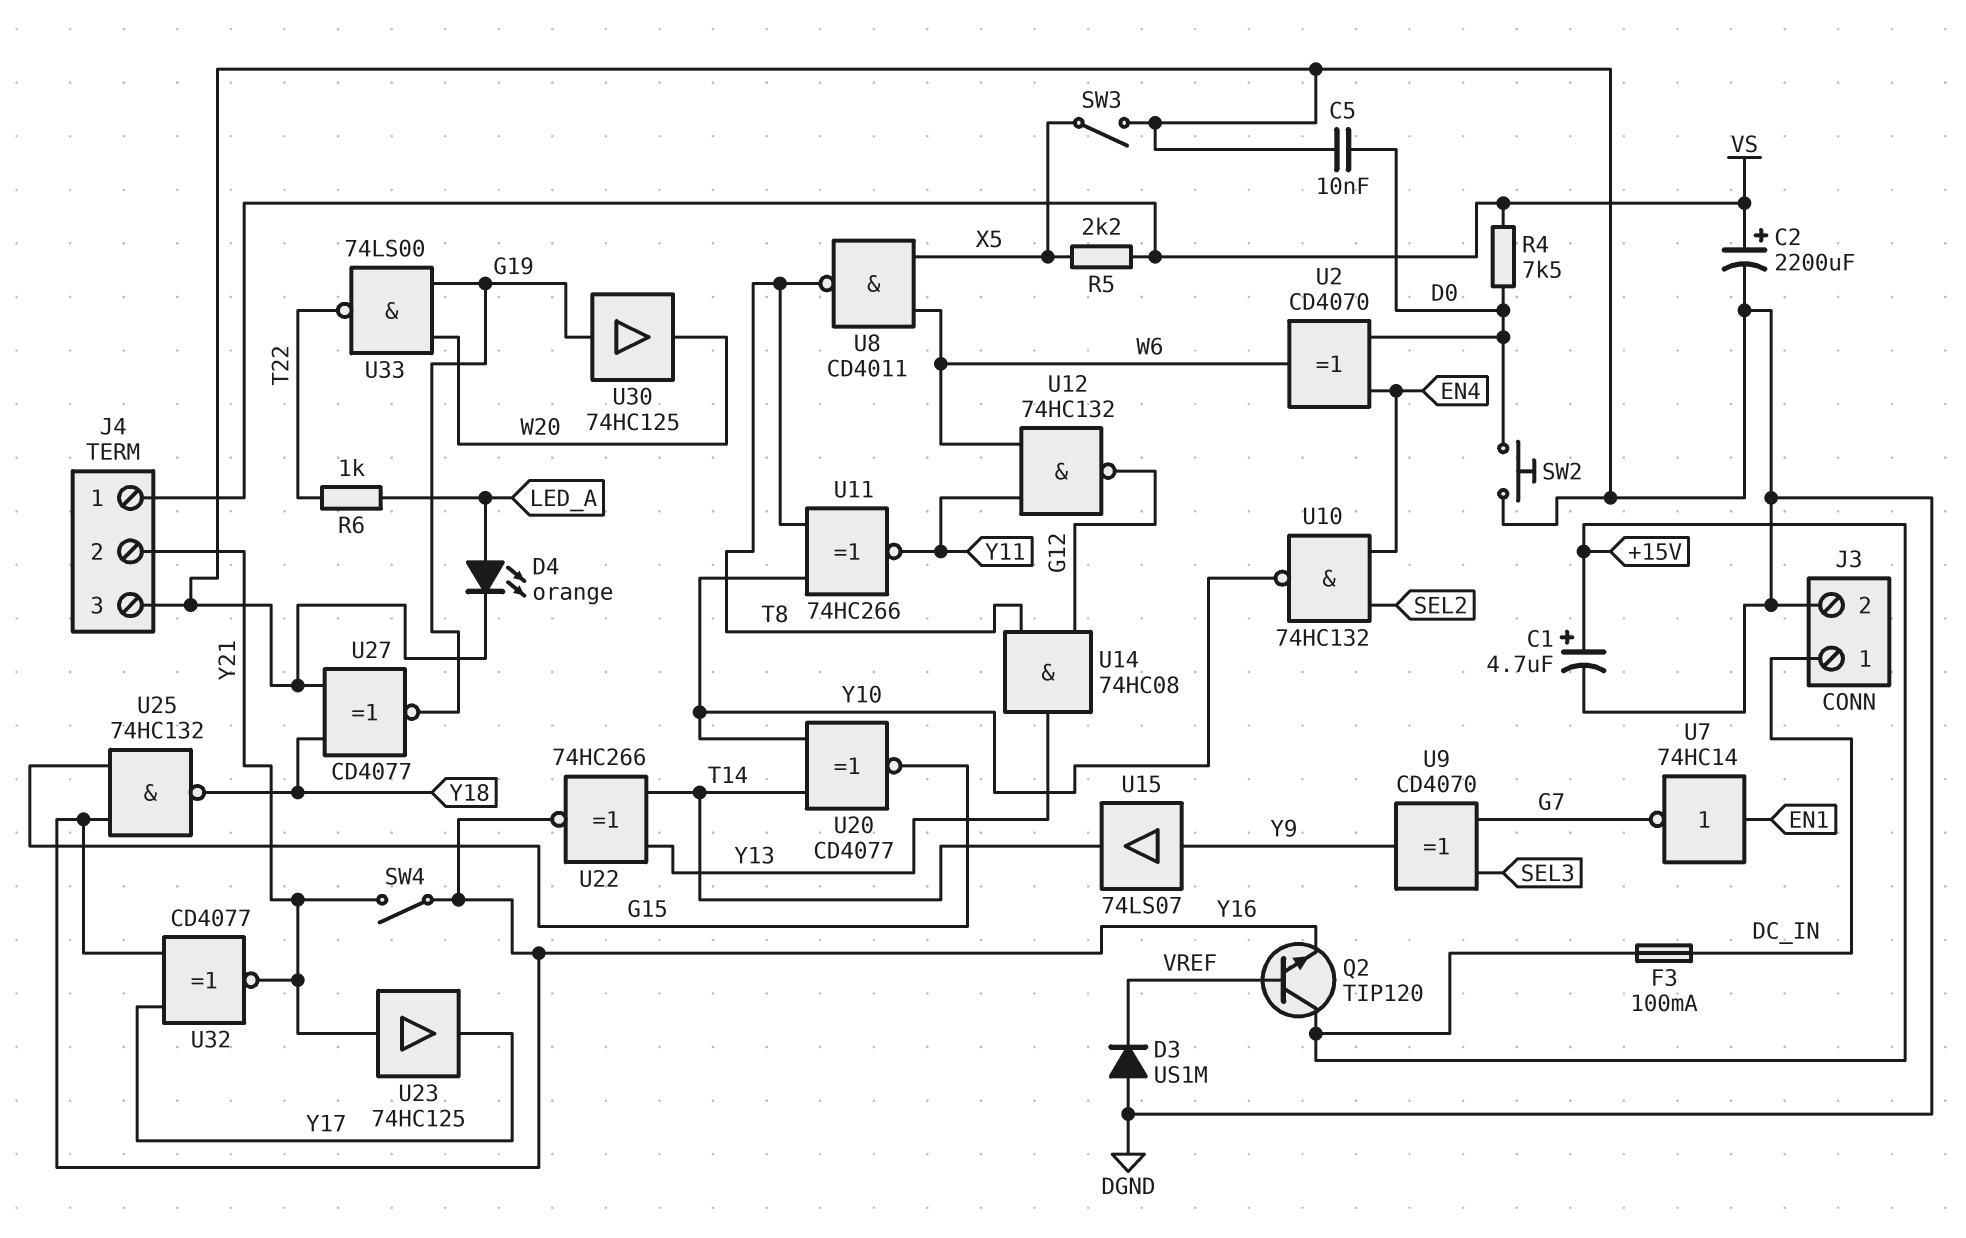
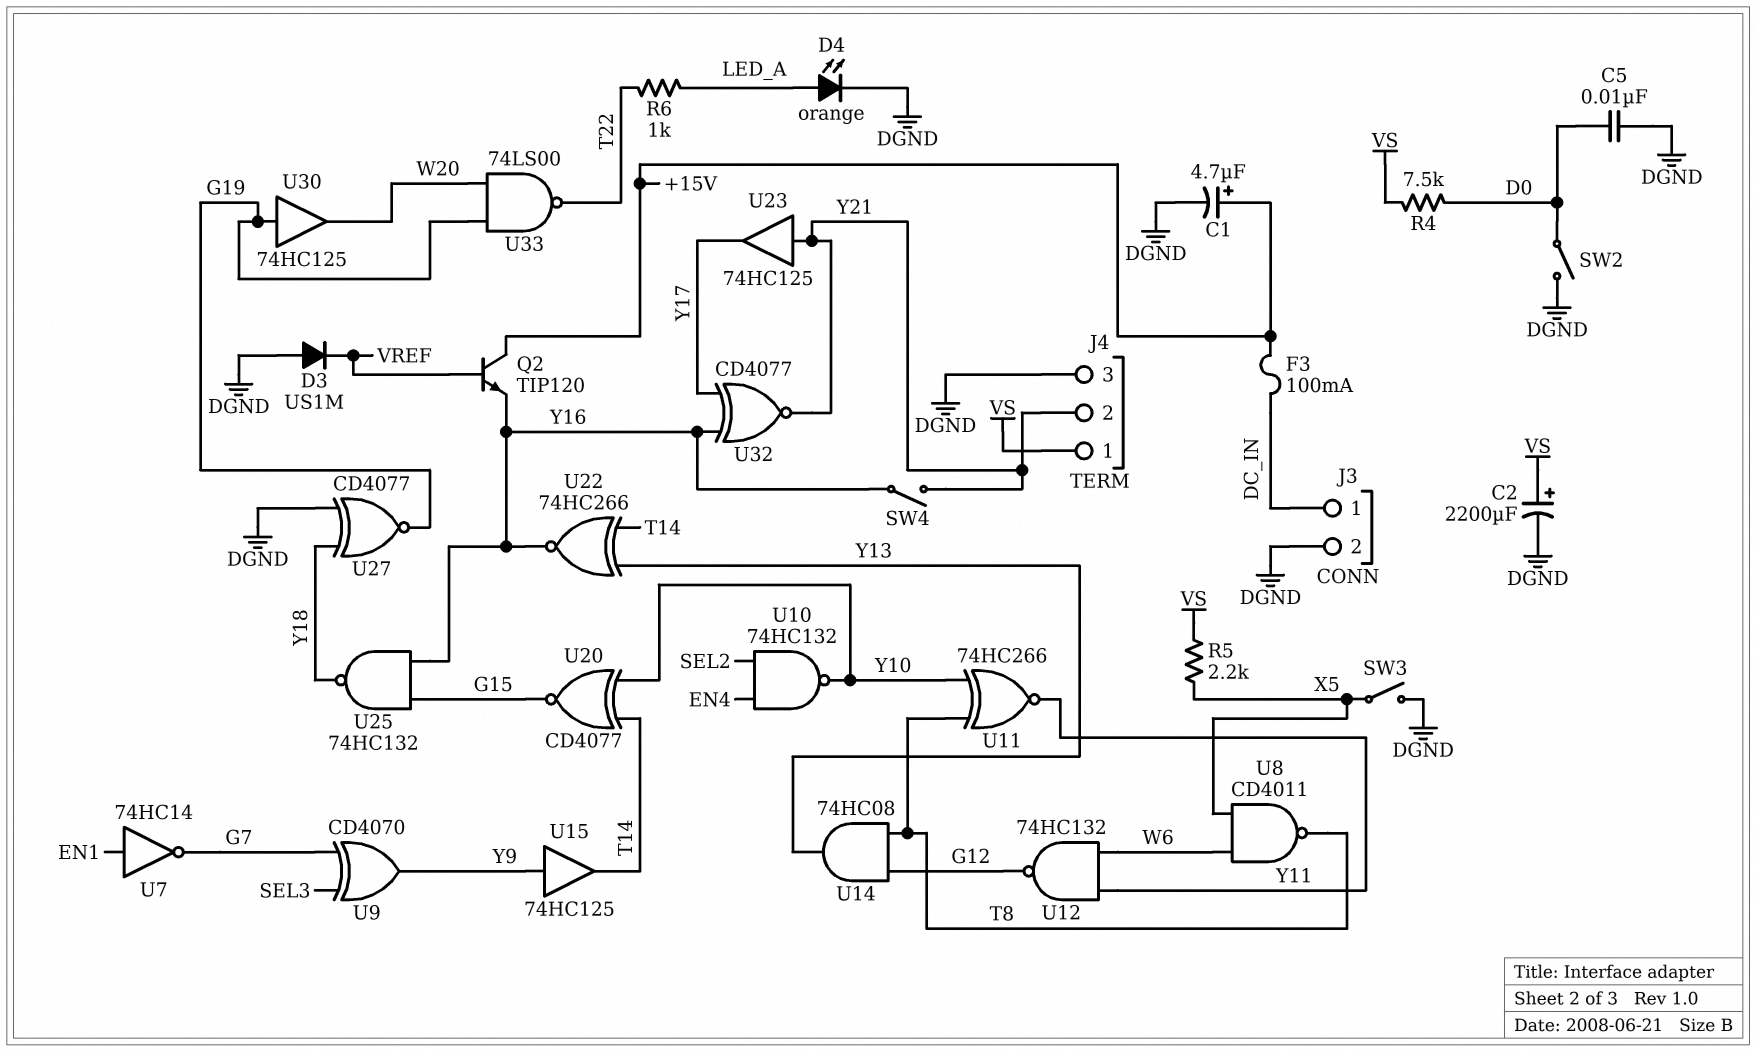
SW2: button (D0, DGND) -> switch (D0, DGND)
U2: XOR CD4070 (in D0, in EN4, out W6) -> none
U15: buffer 74LS07 (in Y9, out T14) -> buffer 74HC125 (in Y9, out T14)

